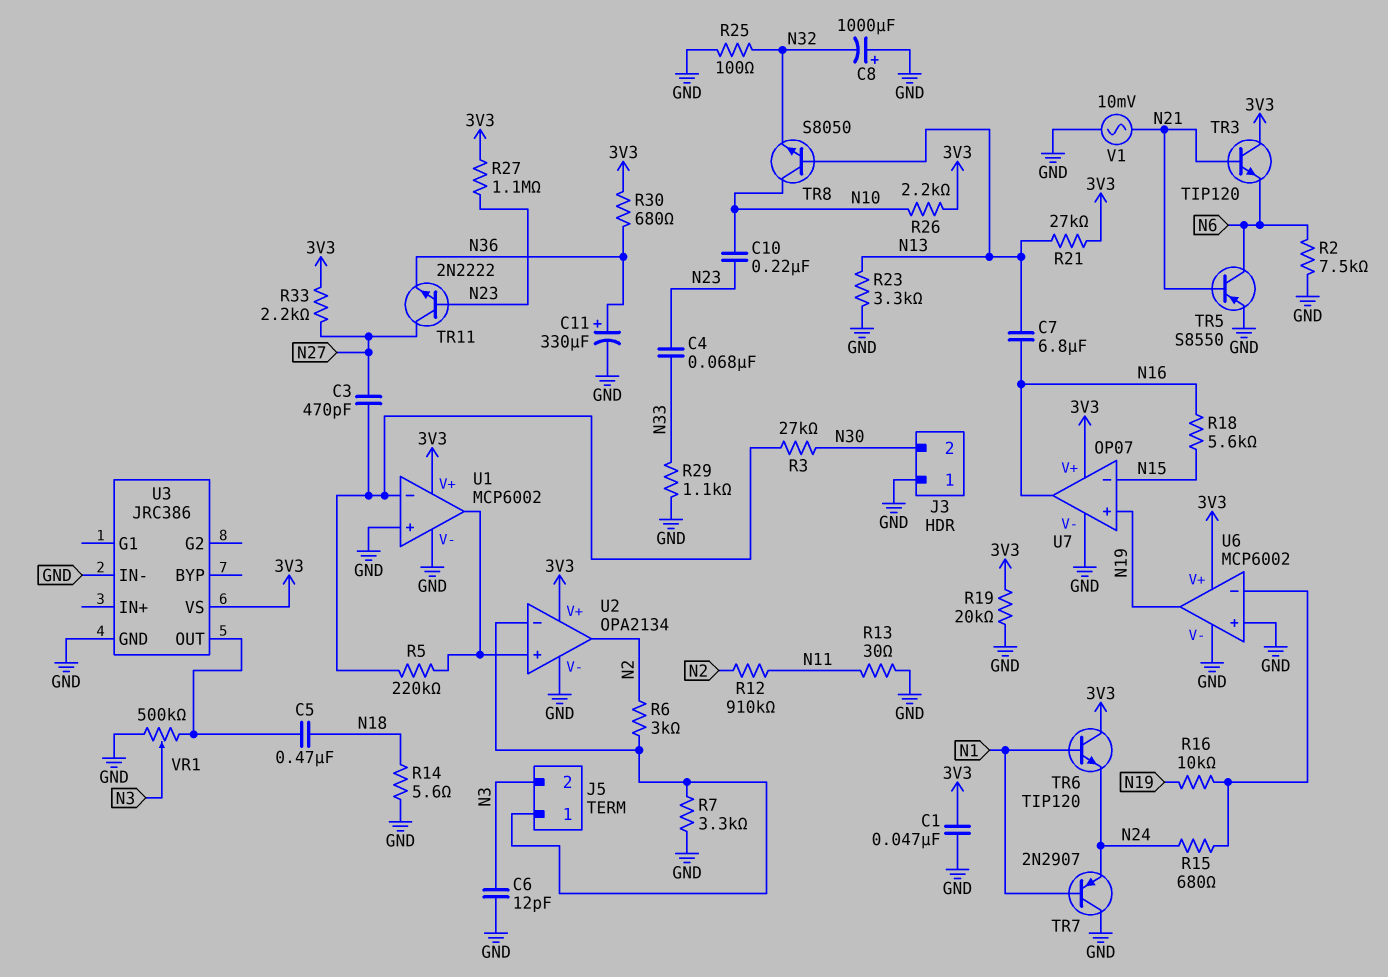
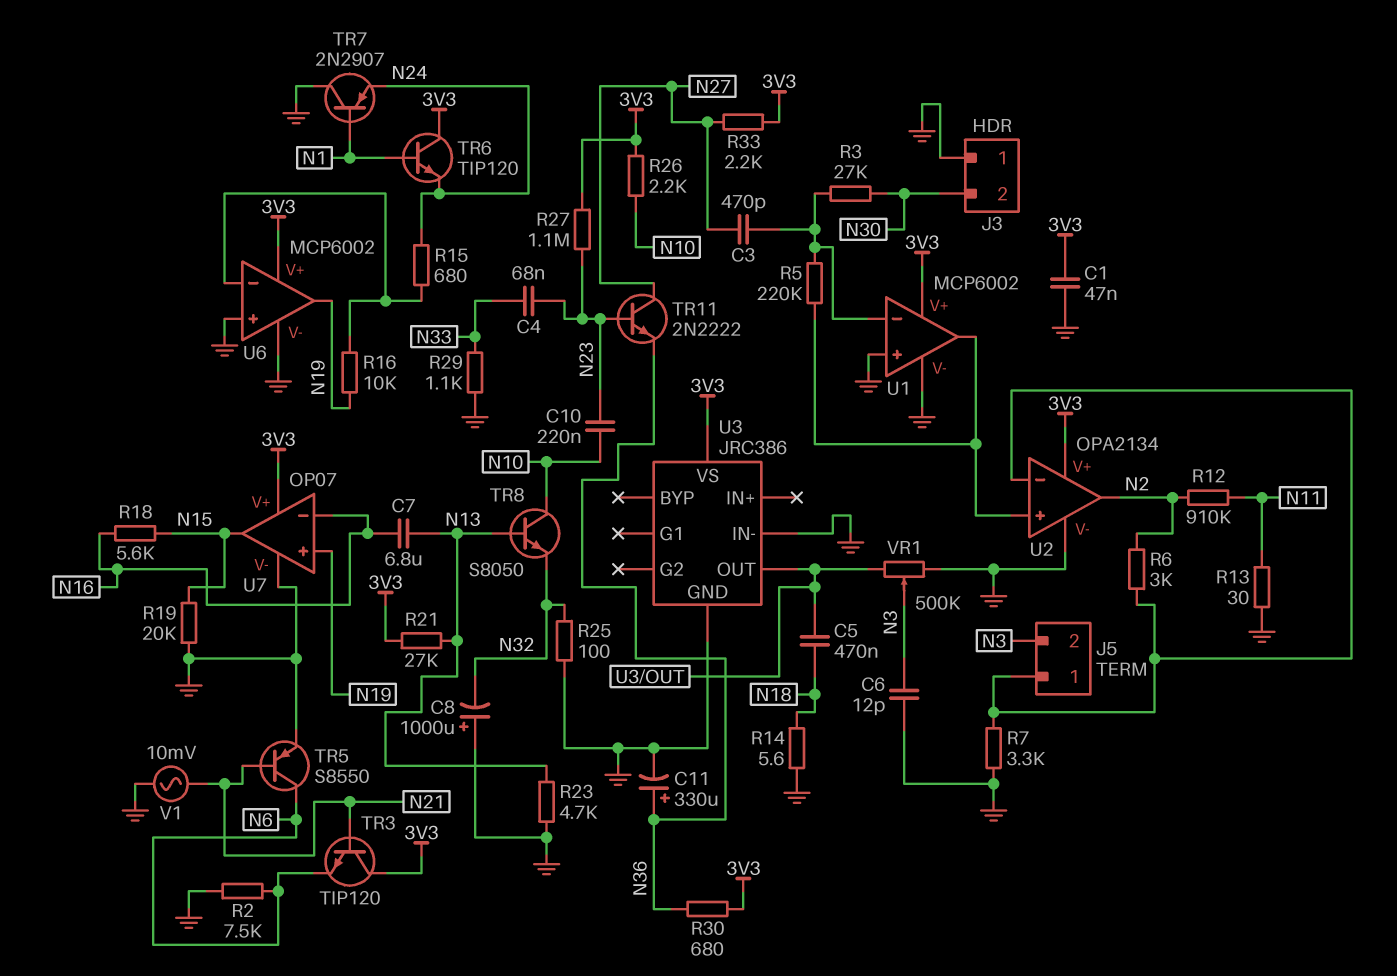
R19: 20k (3V3, GND) -> 20k (GND, N15)
R23: 3.3k (GND, N13) -> 4.7k (GND, N13)
U7 pin in-: N15 -> N16
U7 pin out: N16 -> N15

